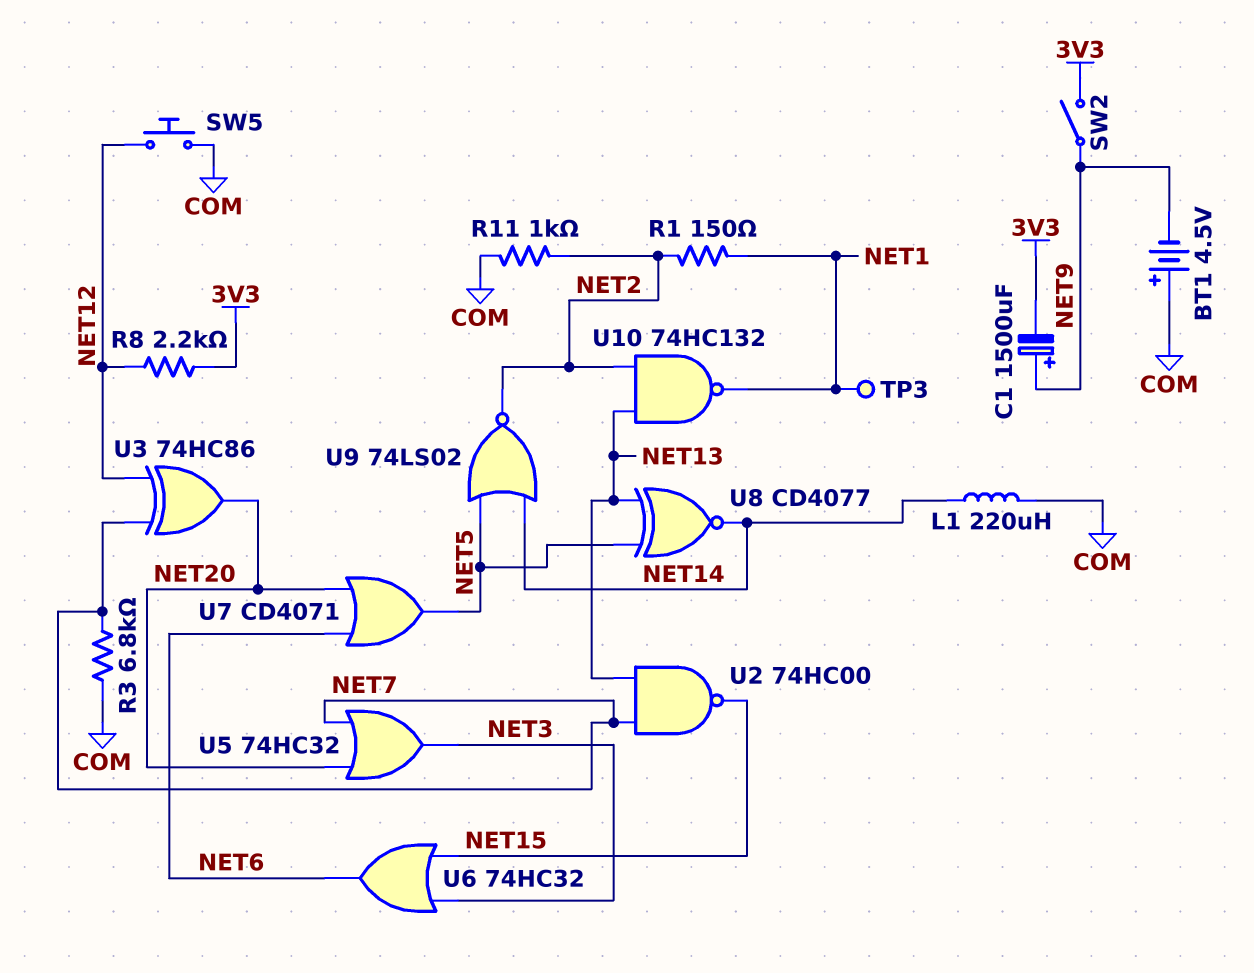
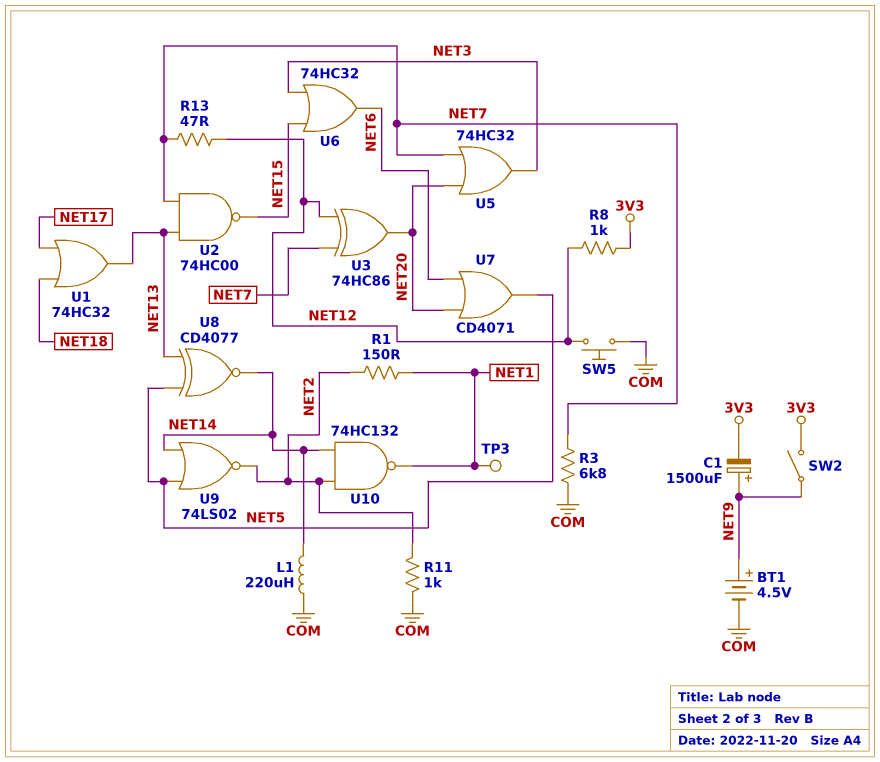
BT1: 4.5V (plus COM, minus NET9) -> 4.5V (plus NET9, minus COM)
R8: 2.2k (3V3, NET12) -> 1k (3V3, NET12)
R13: none -> 47 (NET7, NET12)
U1: none -> OR 74HC32 (in NET17, in NET18, out NET13)
U10: NAND 74HC132 (in NET2, in NET13, out NET1) -> NAND 74HC132 (in NET2, in NET14, out NET1)

